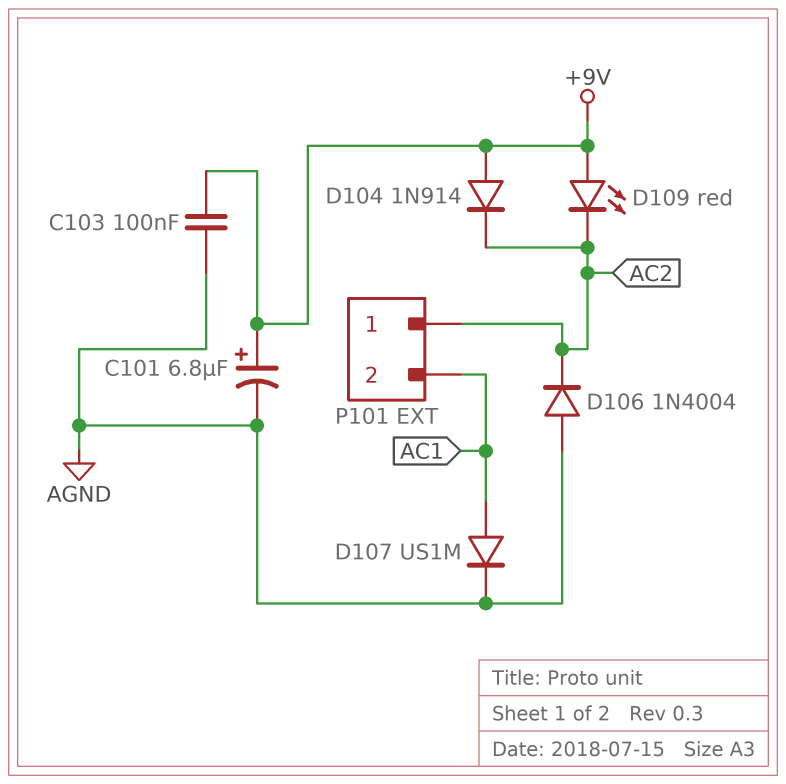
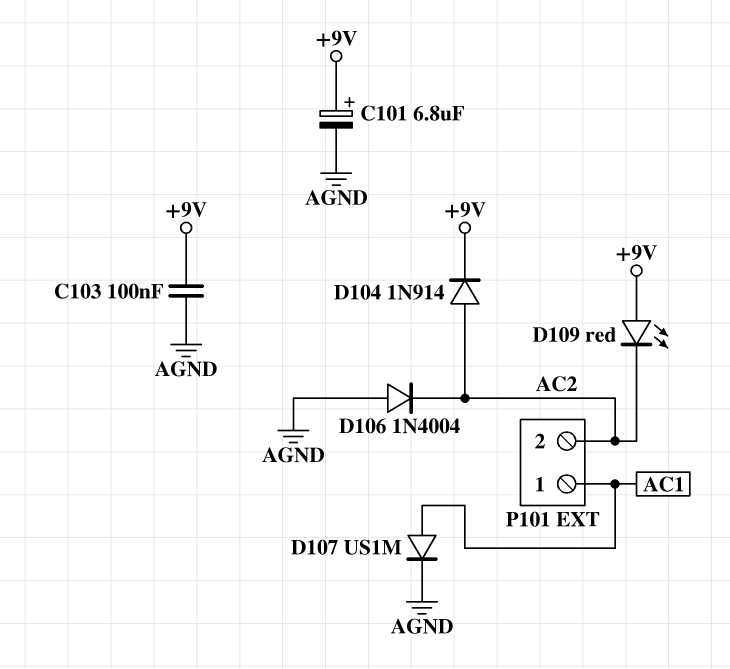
D104: diode 1N914 (A +9V, K AC2) -> diode 1N914 (A AC2, K +9V)
P101 pin 1: AC2 -> AC1
P101 pin 2: AC1 -> AC2

